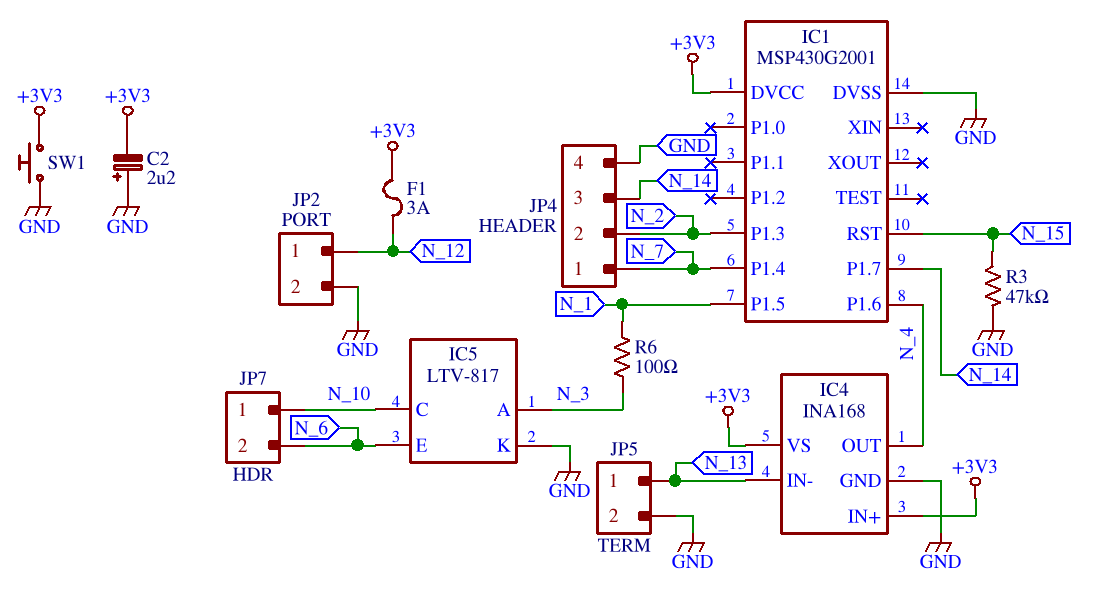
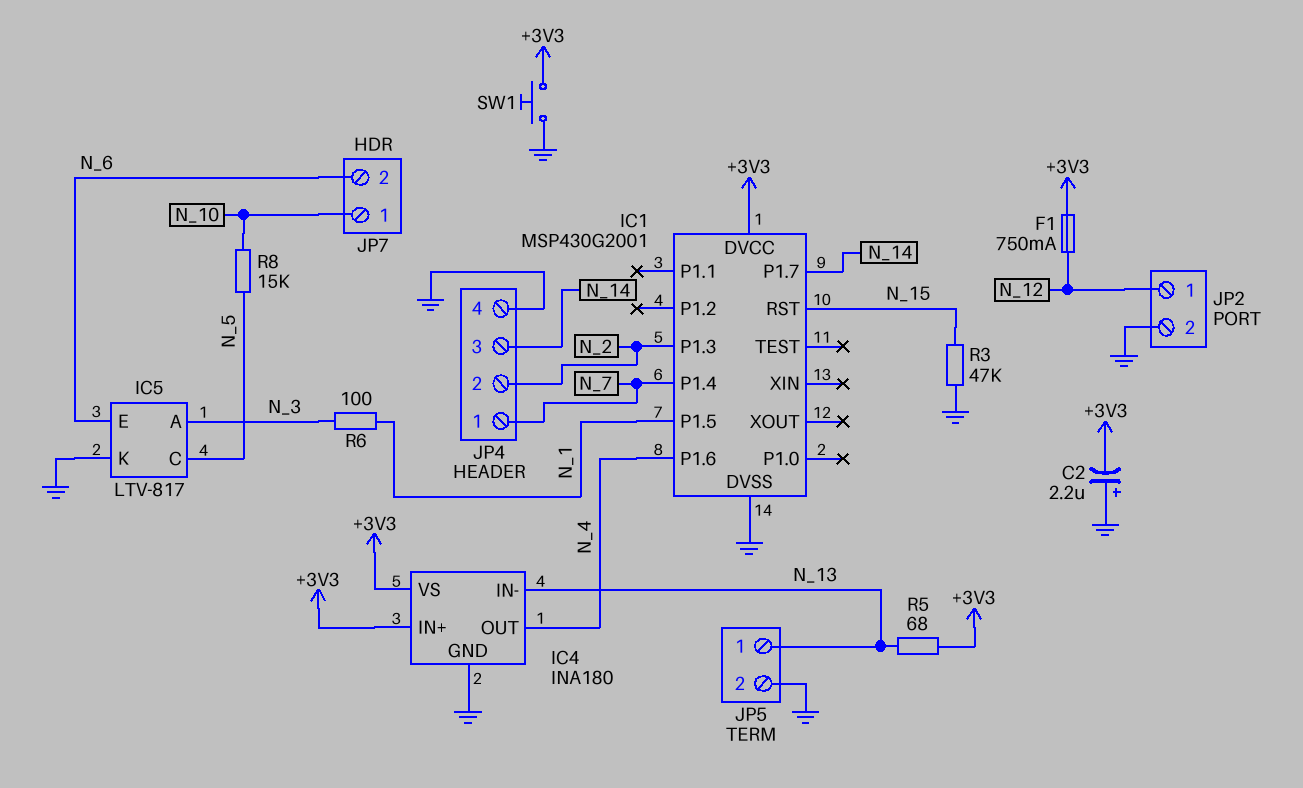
F1: 3A (+3V3, N_12) -> 750mA (+3V3, N_12)
IC4: INA168 -> INA180
IC5 pin C: N_10 -> N_5
R5: none -> 68 (+3V3, N_13)
R8: none -> 15k (N_5, N_10)

